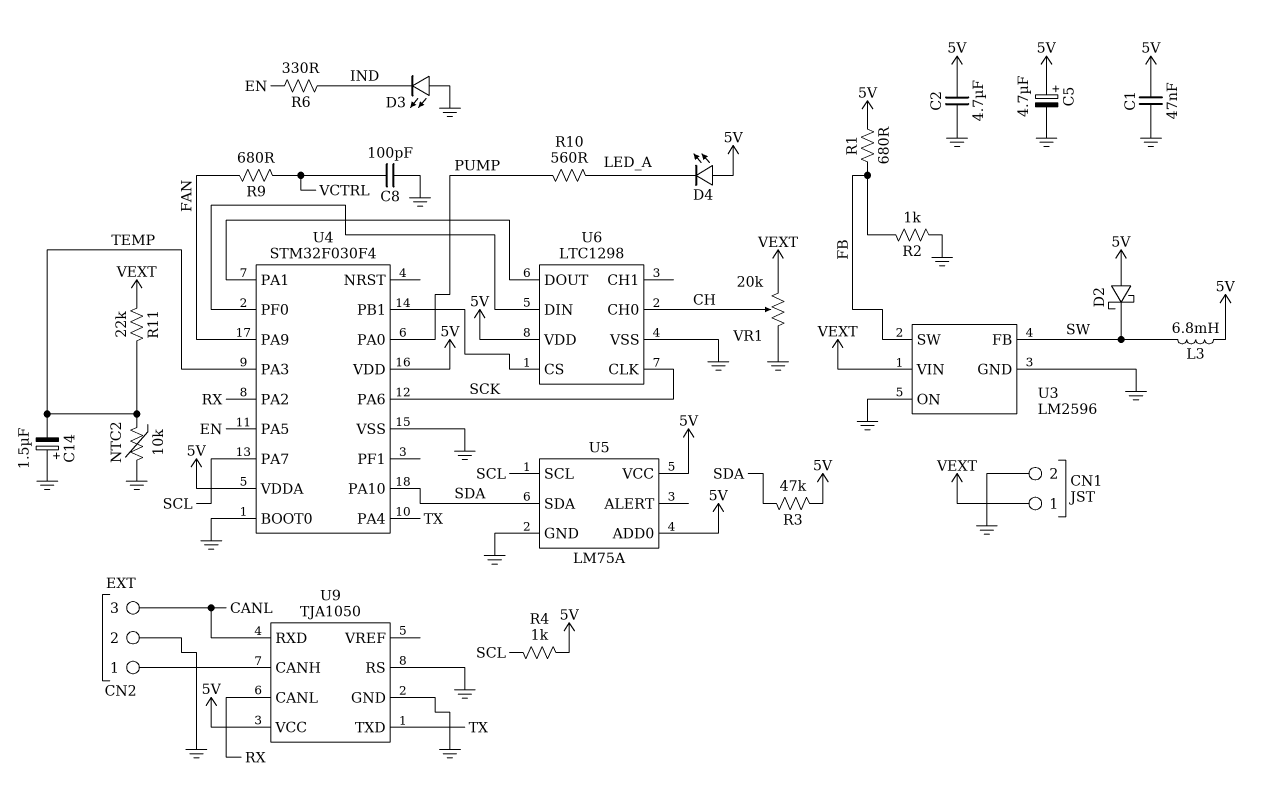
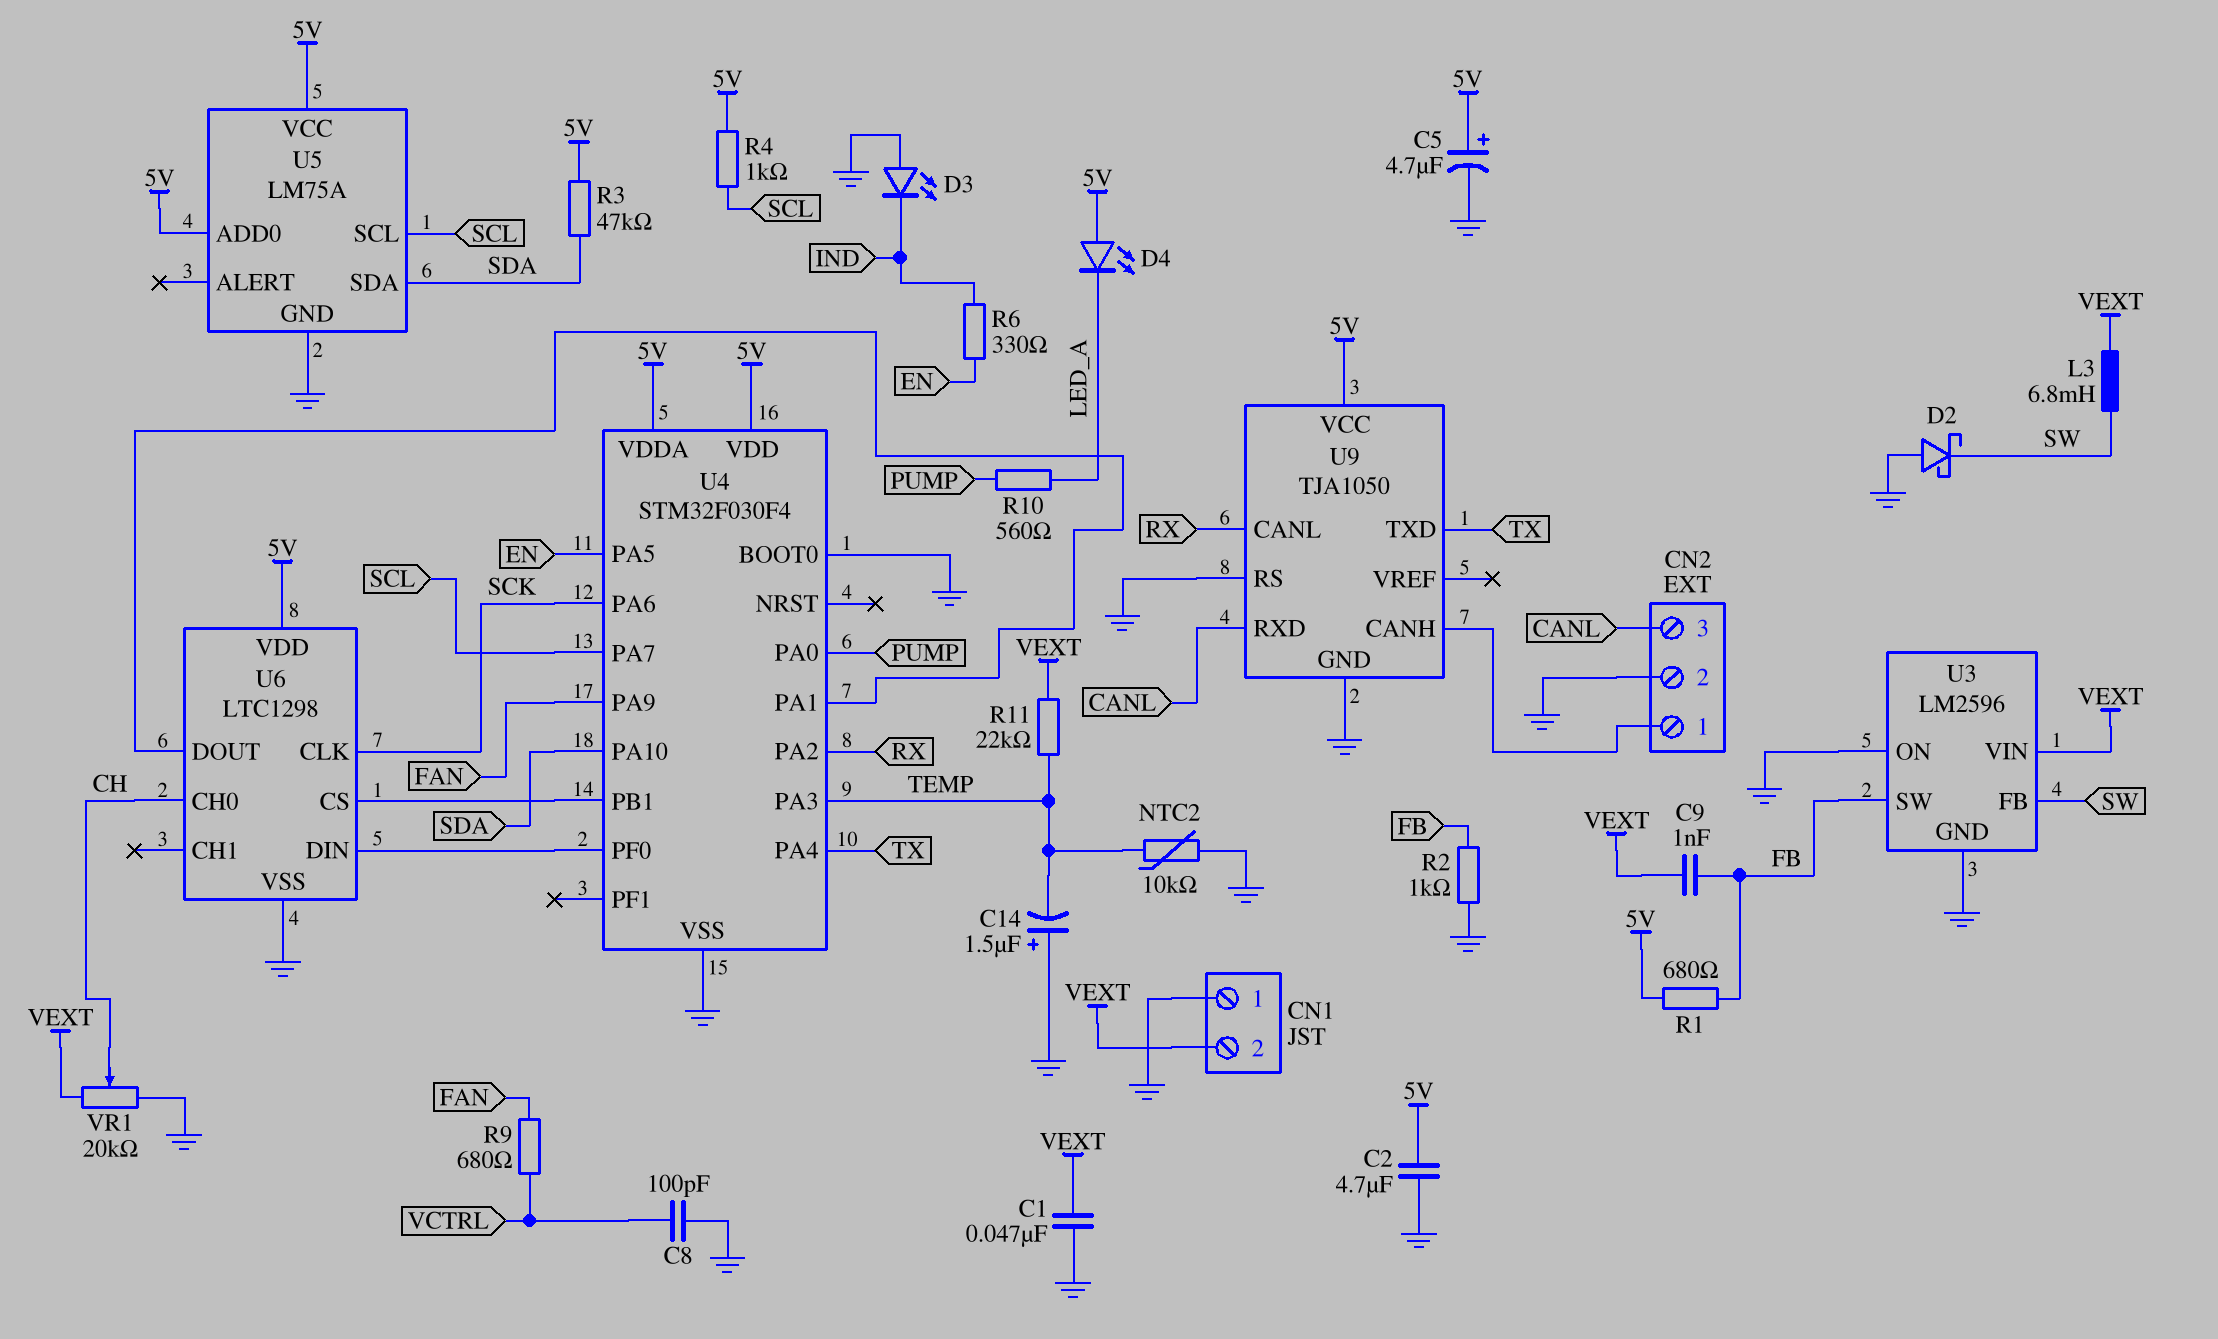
C1: 47nF (5V, GND) -> 47nF (GND, VEXT)
C9: none -> 1nF (FB, VEXT)
CN1 pin 1: VEXT -> GND
CN1 pin 2: GND -> VEXT
D2: schottky (A 5V, K SW) -> schottky (A GND, K SW)
L3: 6.8mH (5V, SW) -> 6.8mH (SW, VEXT)

